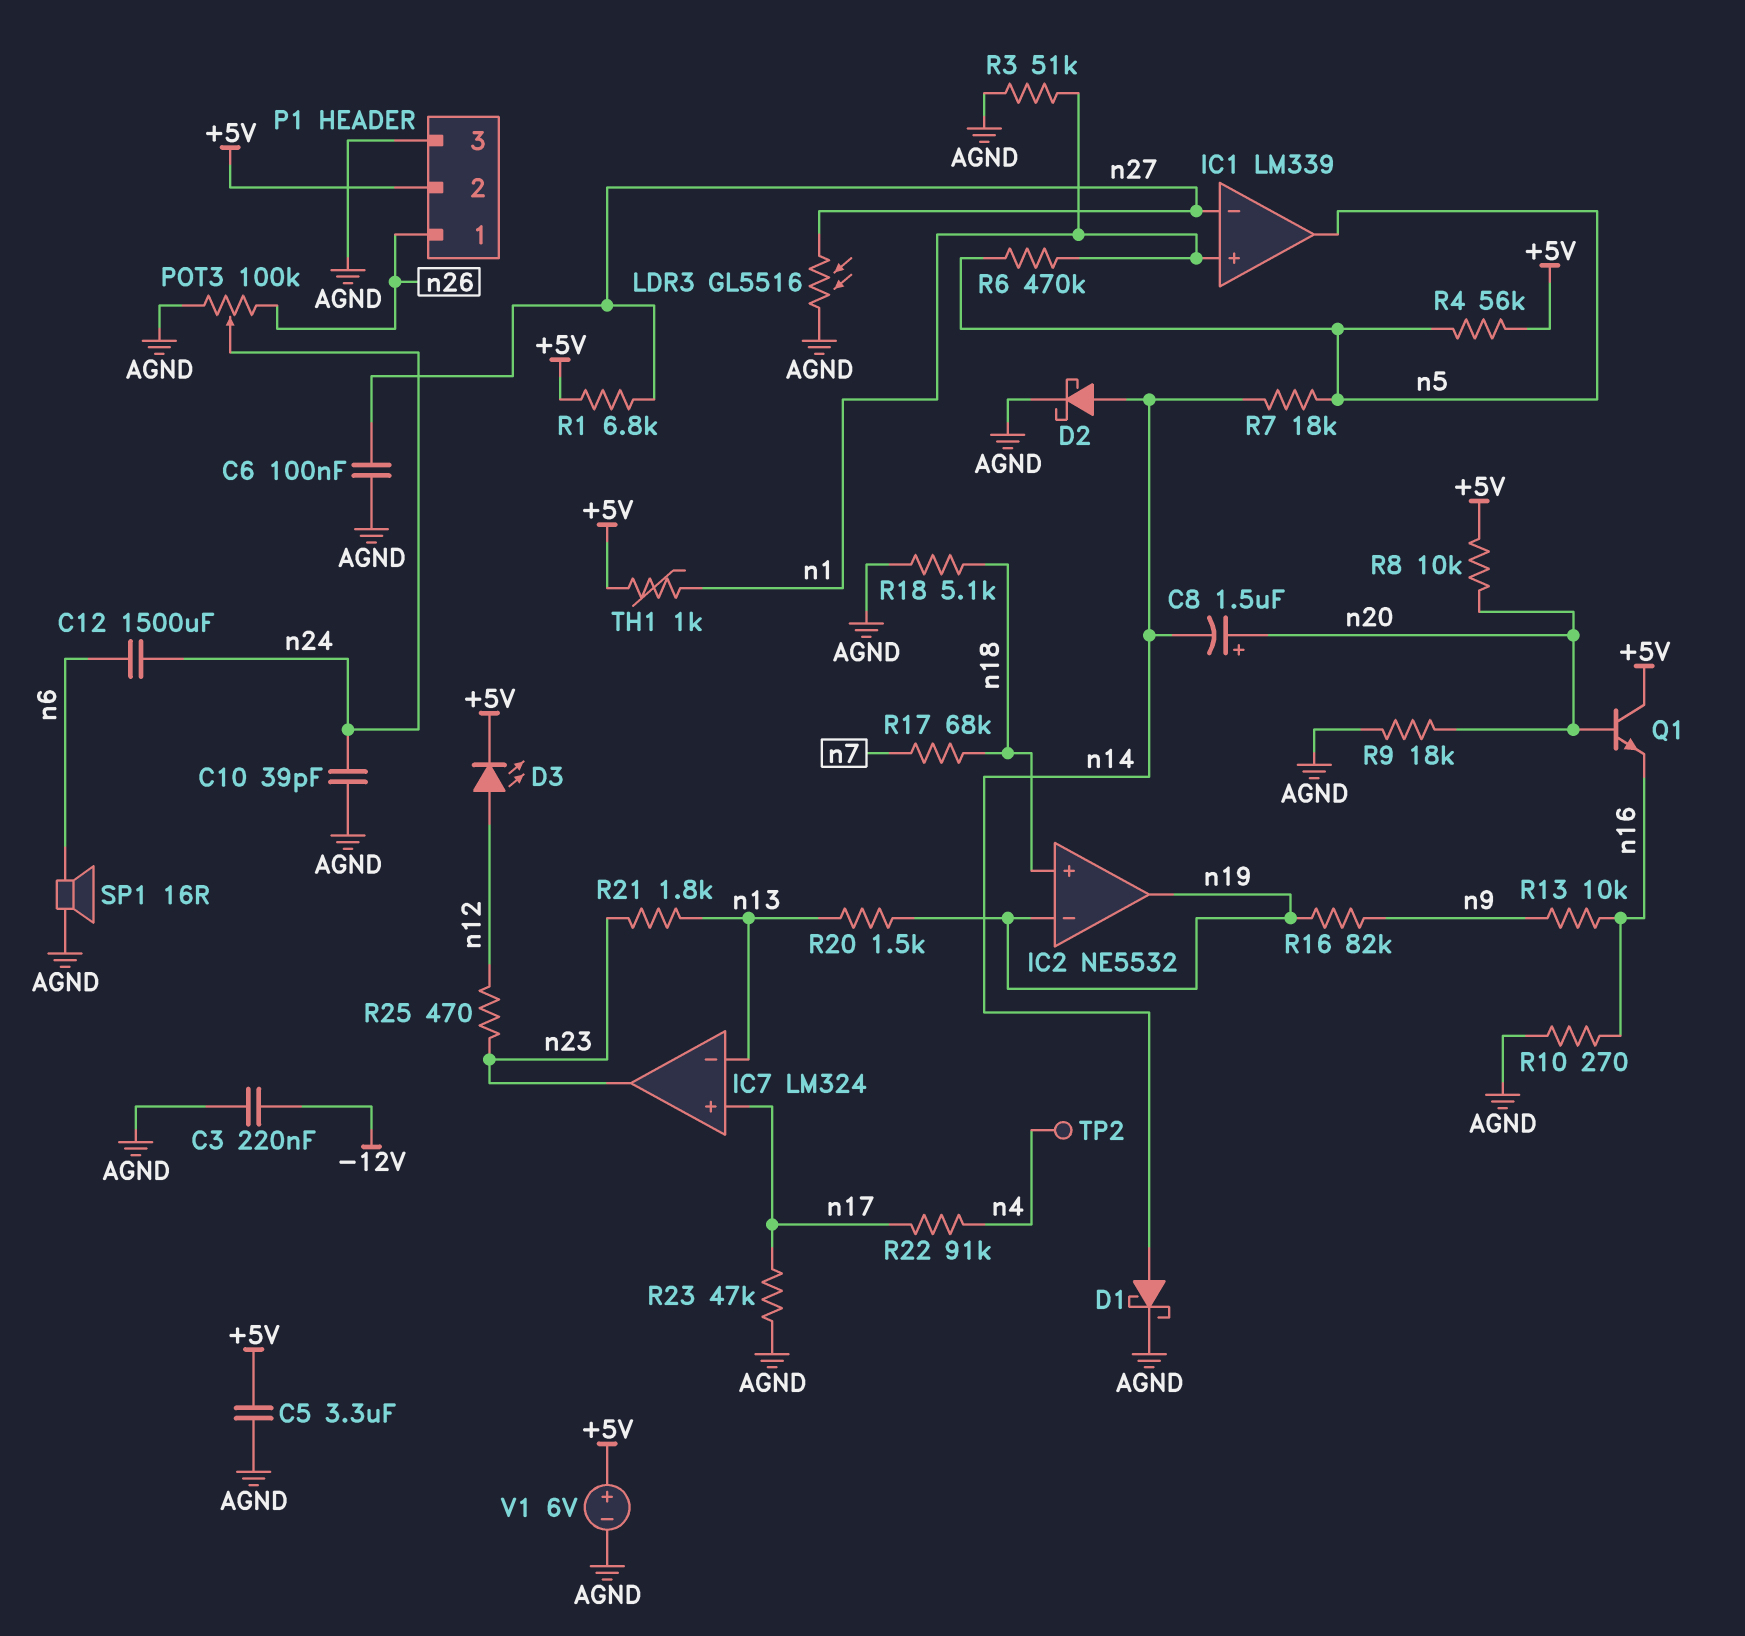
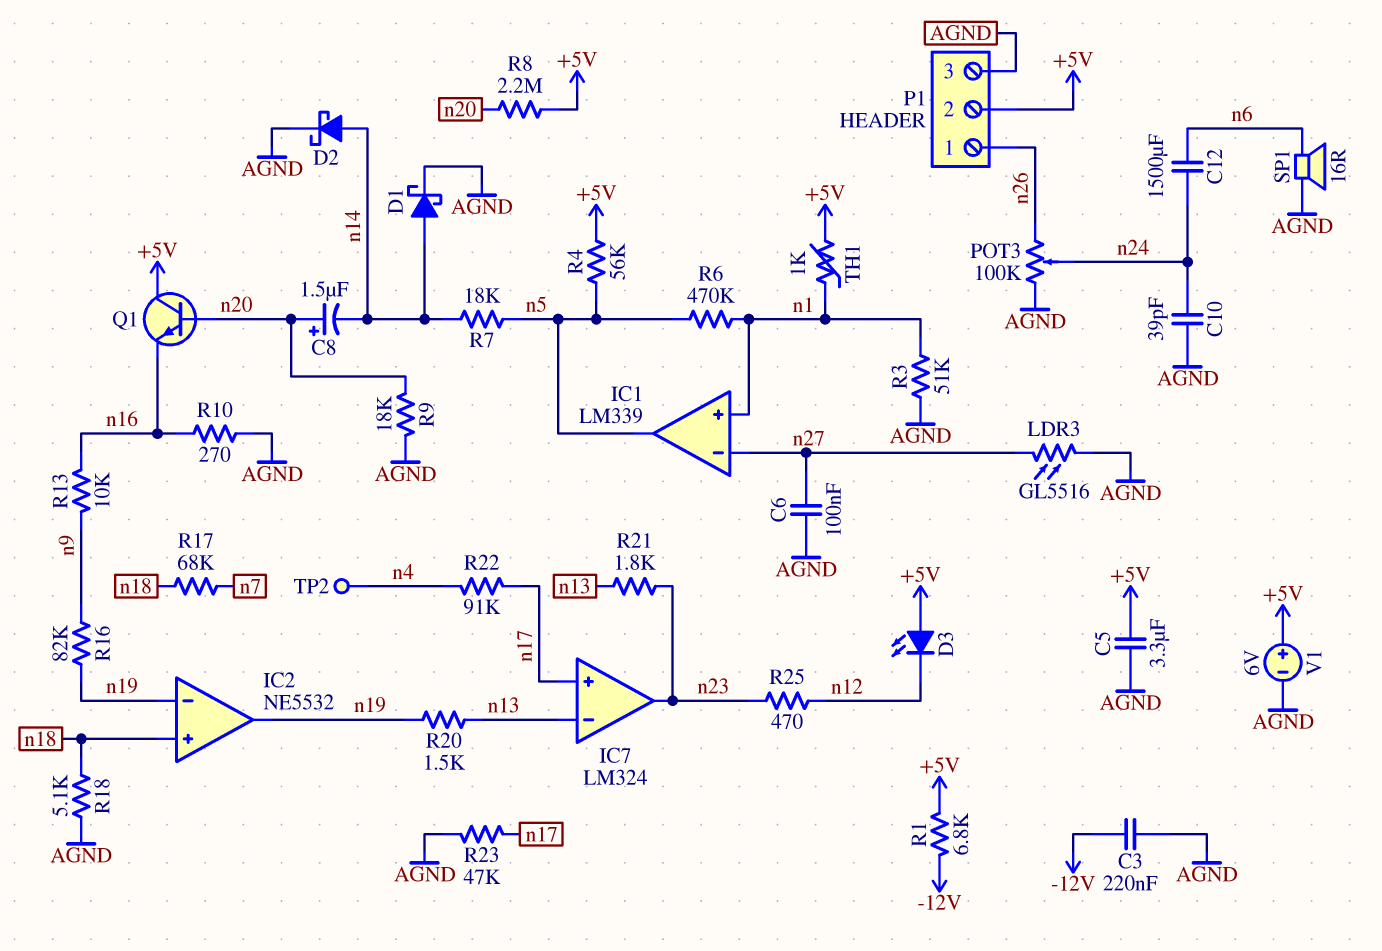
D3: LED (A n12, K +5V) -> LED (A +5V, K n12)
R1: 6.8k (+5V, n27) -> 6.8k (+5V, -12V)
R8: 10k (+5V, n20) -> 2.2M (+5V, n20)

